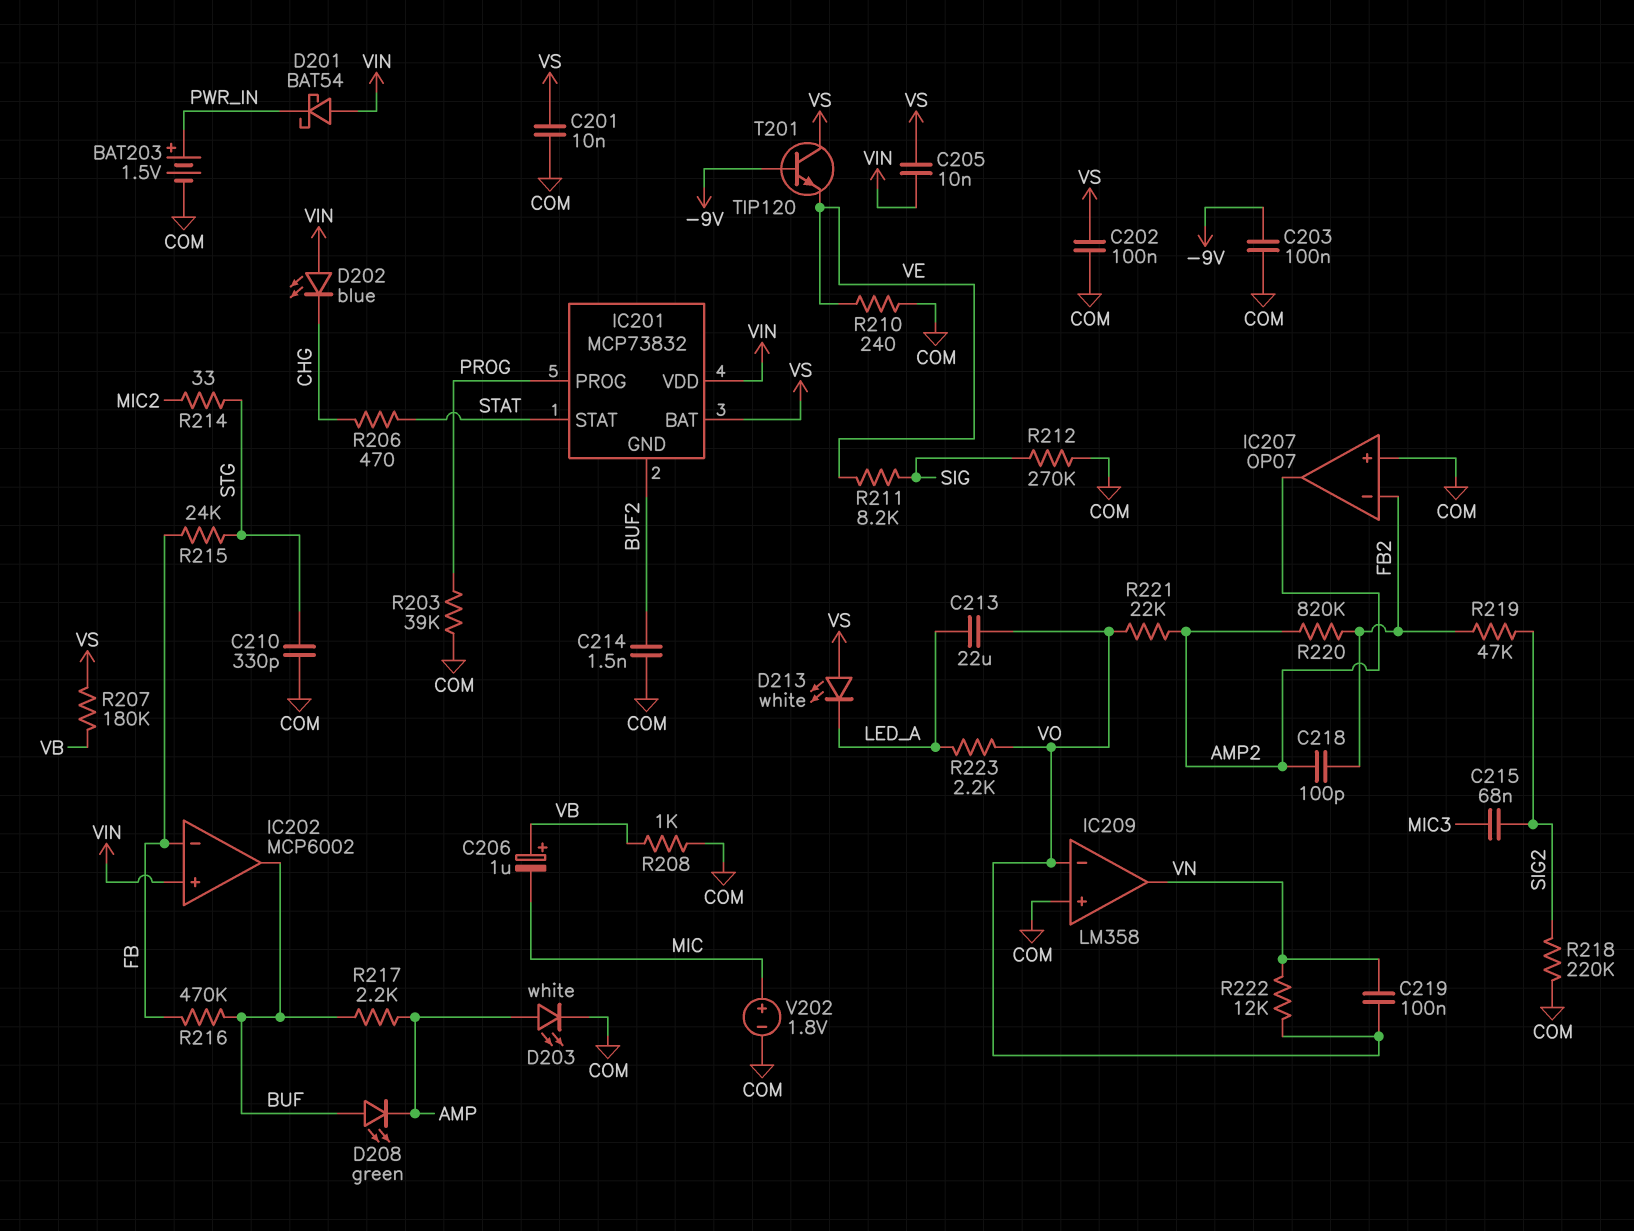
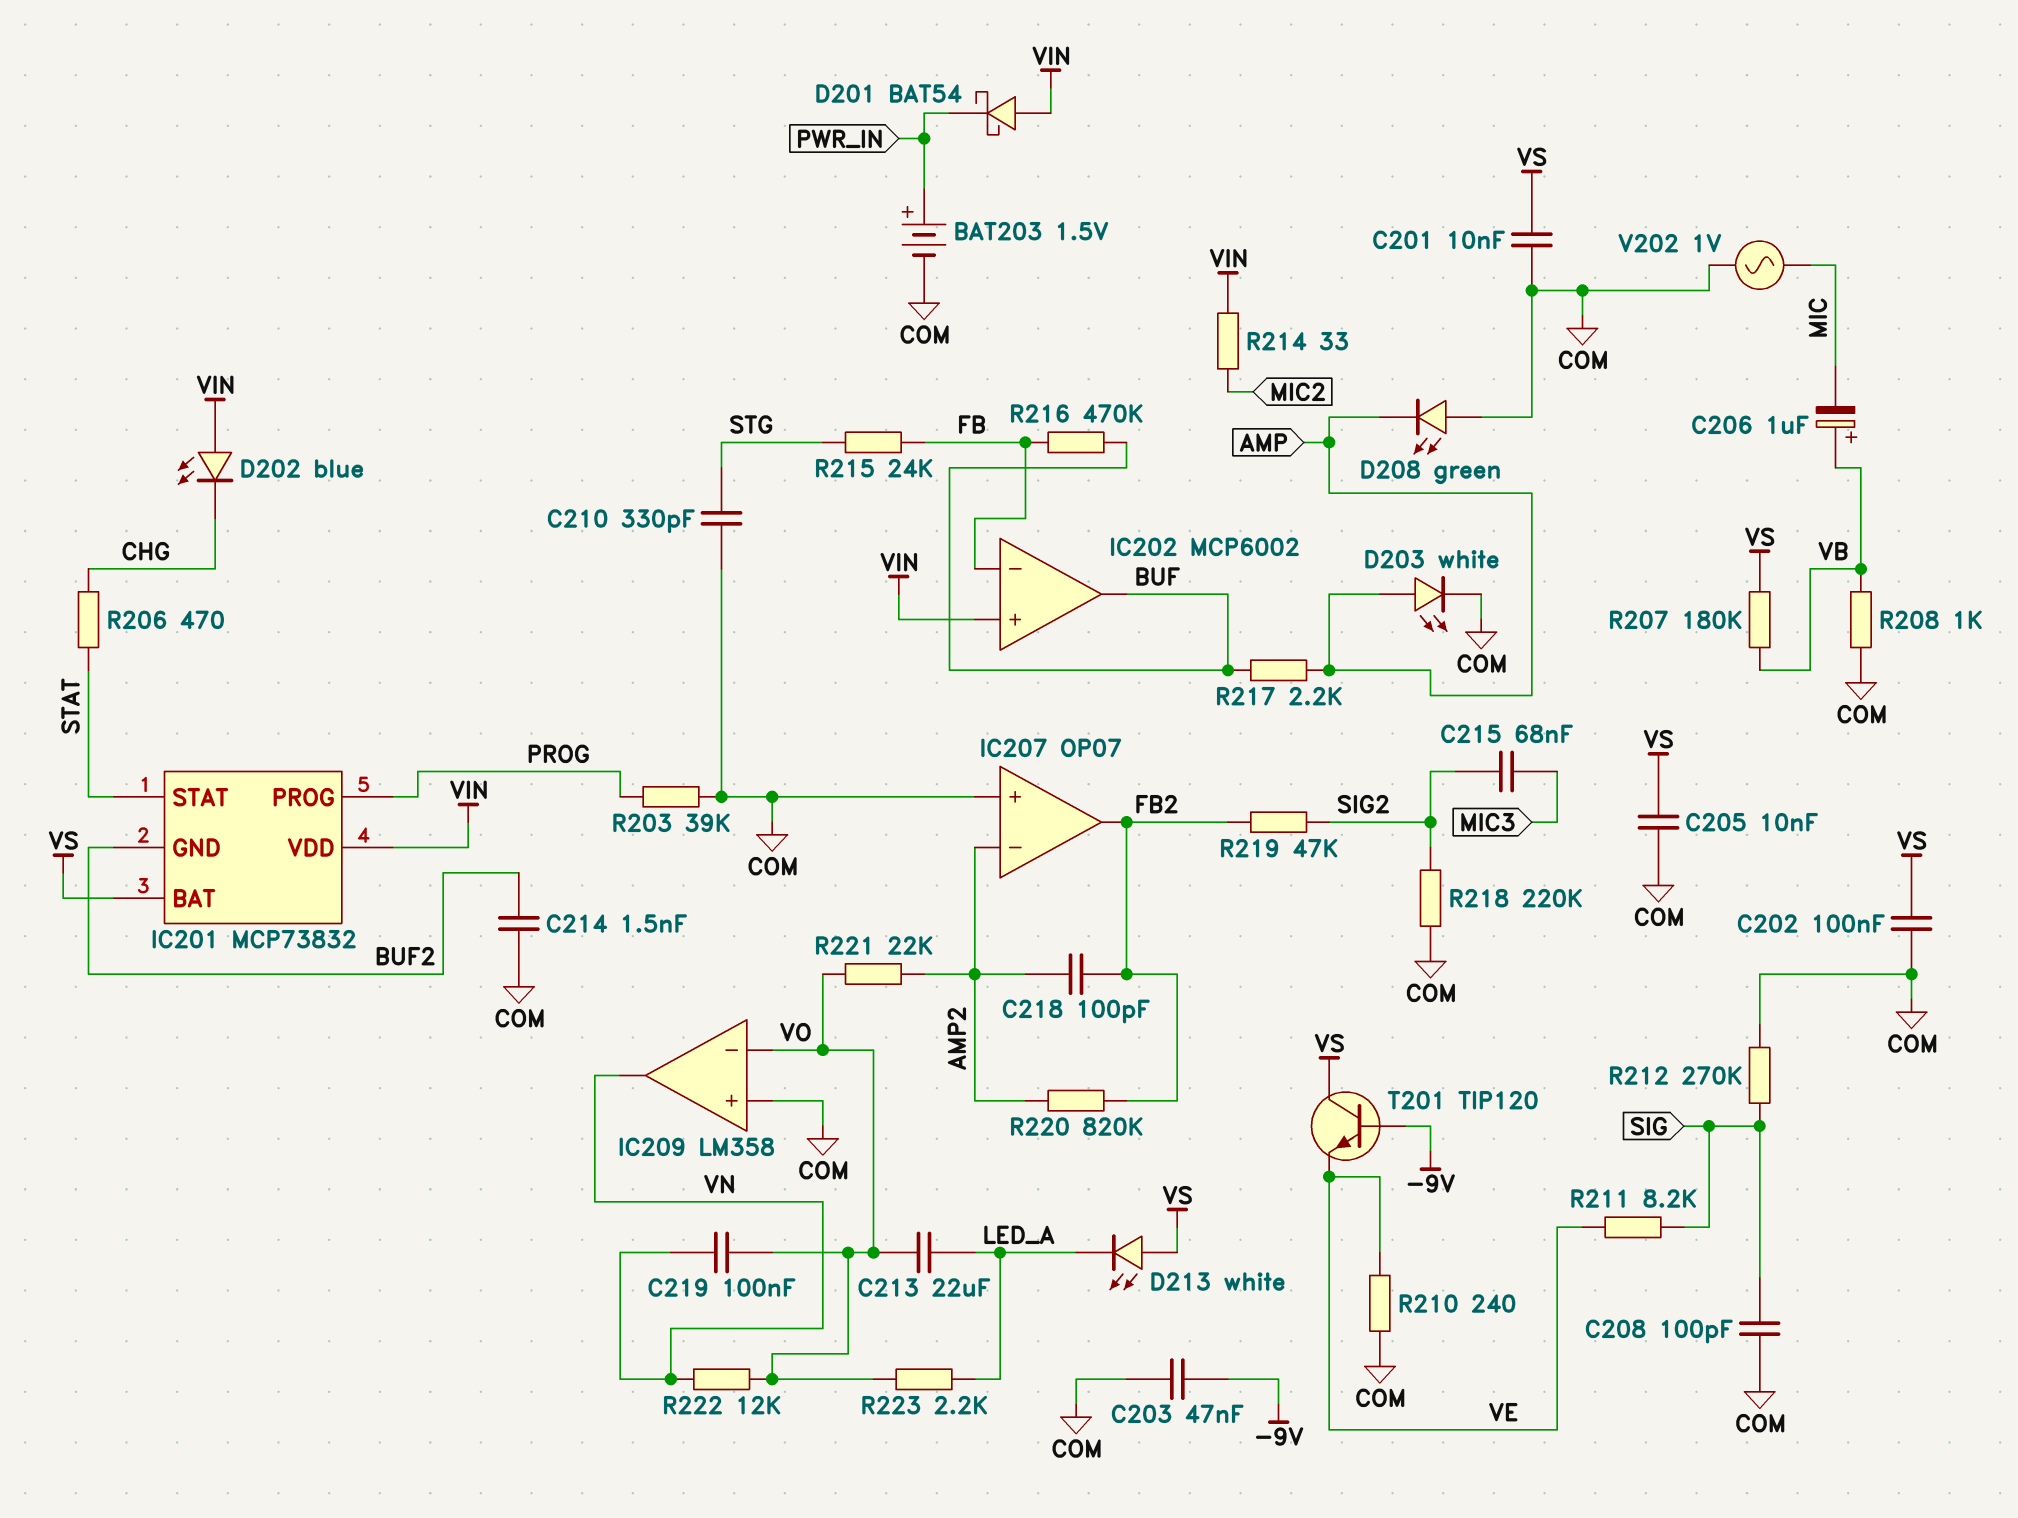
C203: 100nF (-9V, COM) -> 47nF (-9V, COM)
C205: 10nF (VIN, VS) -> 10nF (COM, VS)
C208: none -> 100pF (COM, SIG)
D208: LED green (A BUF, K AMP) -> LED green (A COM, K AMP)
IC207 pin in-: FB2 -> AMP2
IC207 pin out: AMP2 -> FB2
R214: 33 (MIC2, STG) -> 33 (MIC2, VIN)
V202: 1.8V (plus MIC, minus COM) -> AC 1V (COM, MIC)

